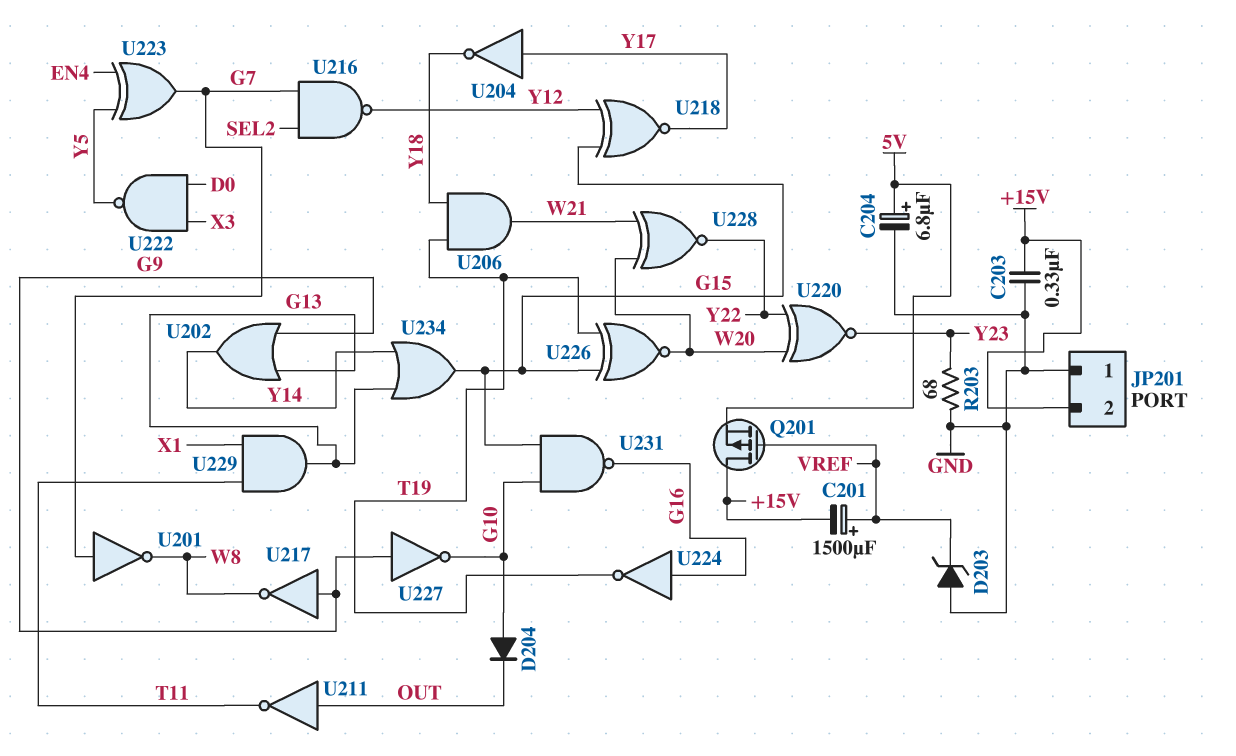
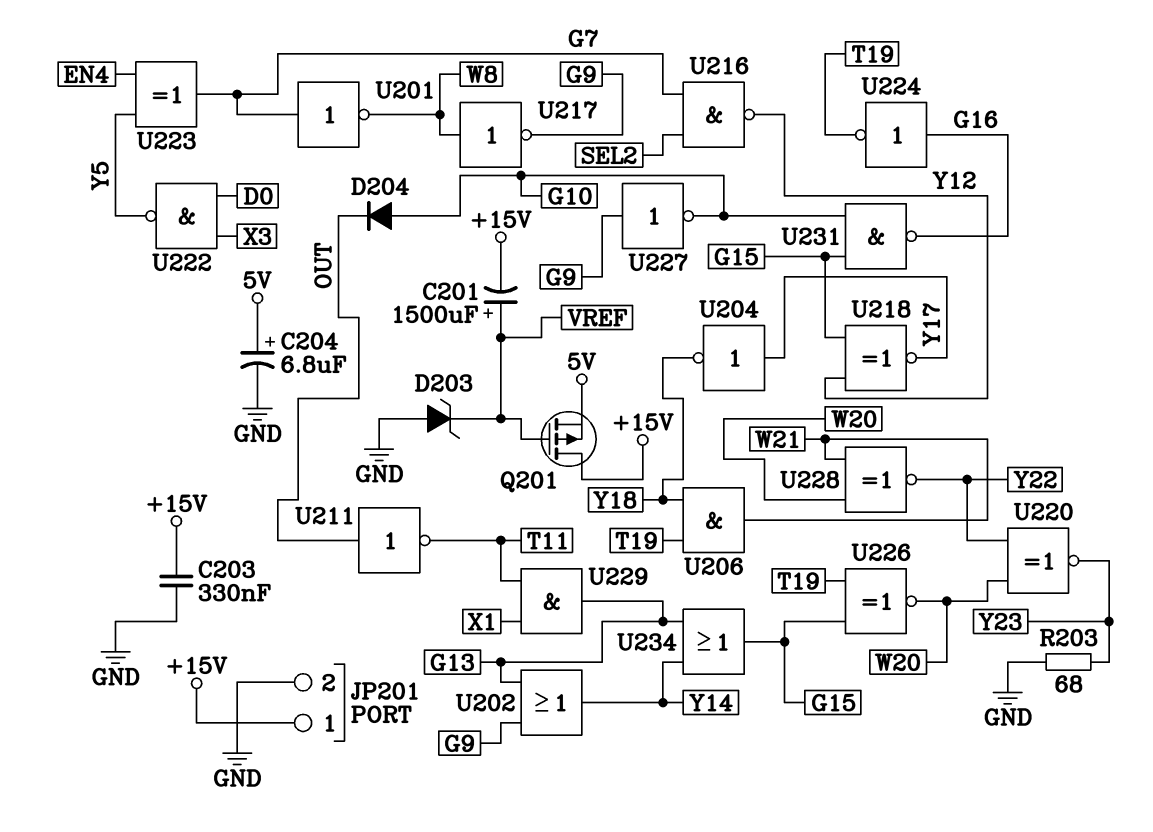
JP201 pin 1: GND -> +15V
JP201 pin 2: +15V -> GND
U217: NOT (in G9, out W8) -> NOT (in W8, out G9)

